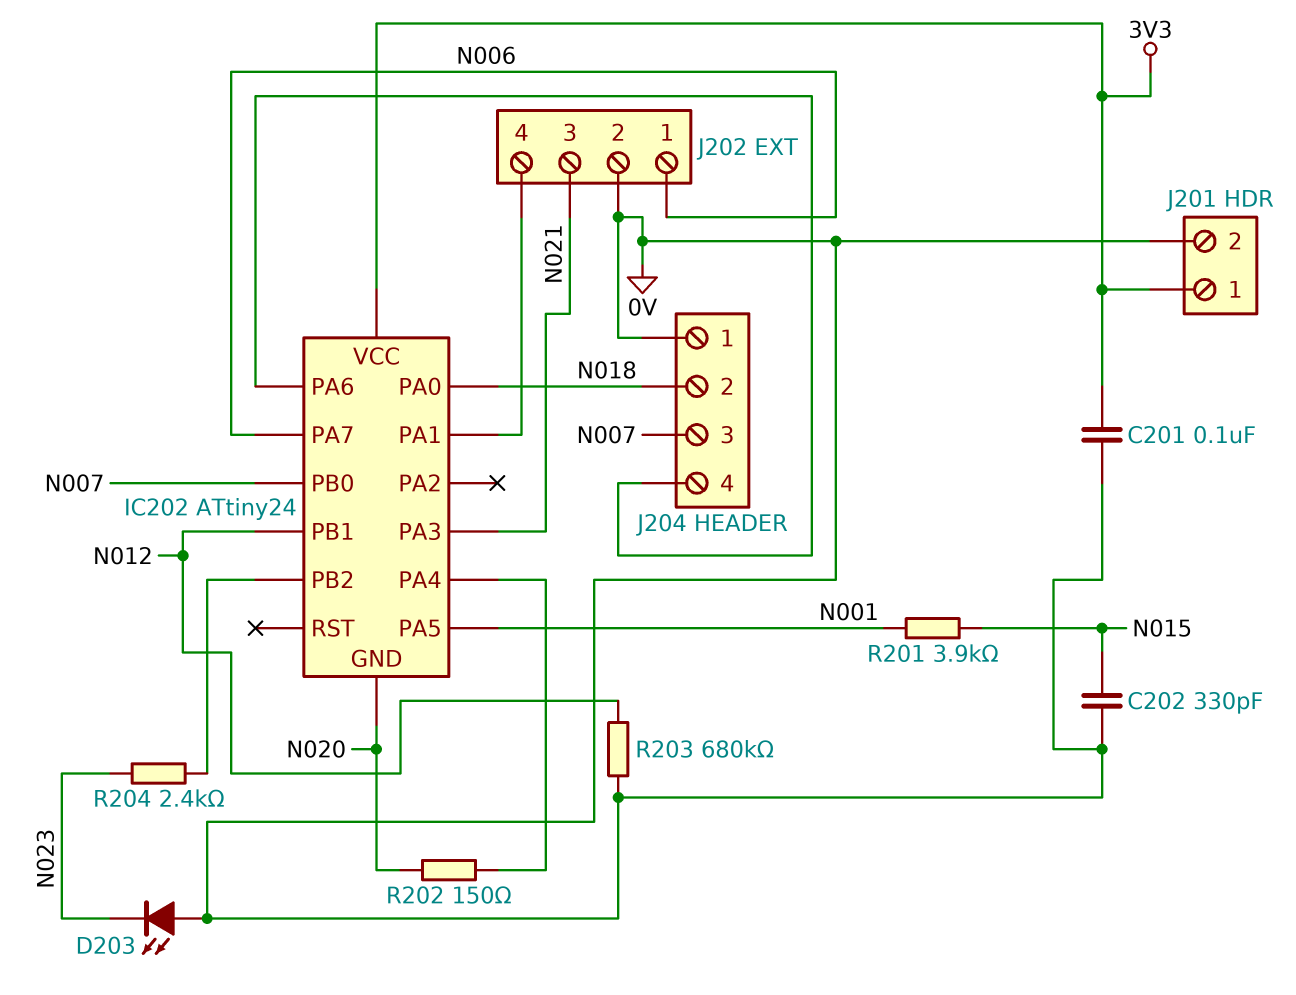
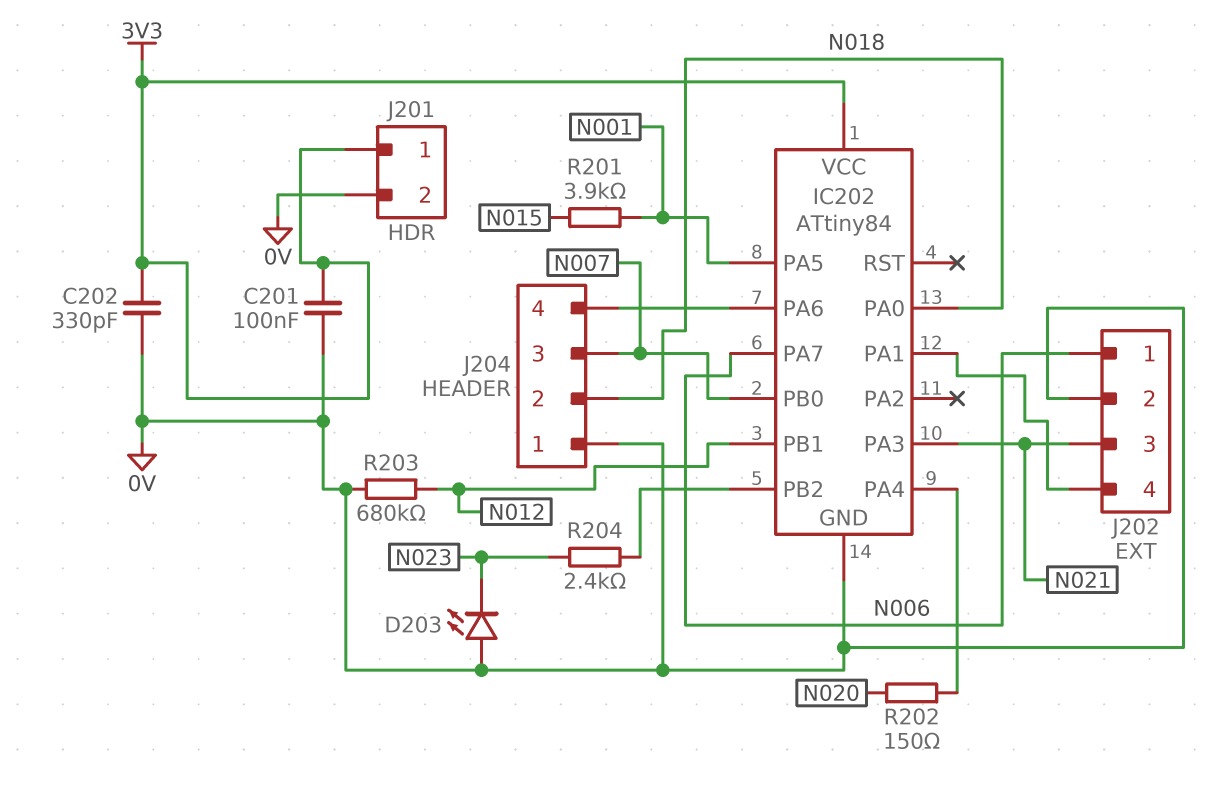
C202: 330pF (0V, N015) -> 330pF (0V, 3V3)
IC202: ATtiny24 -> ATtiny84
IC202 pin GND: N020 -> 0V

